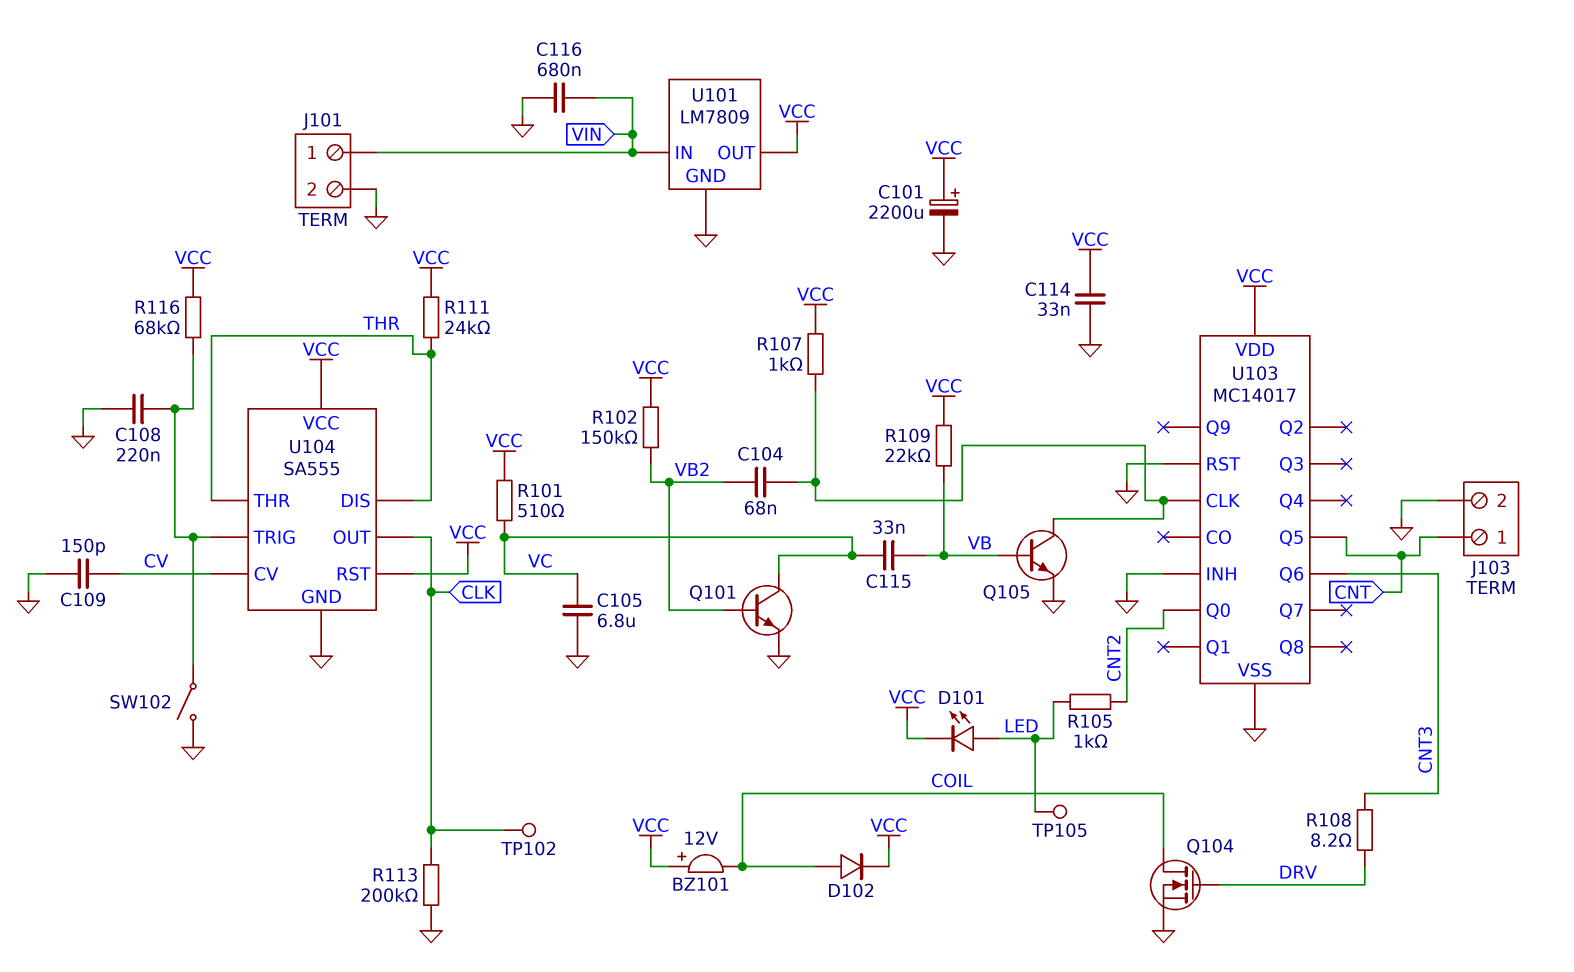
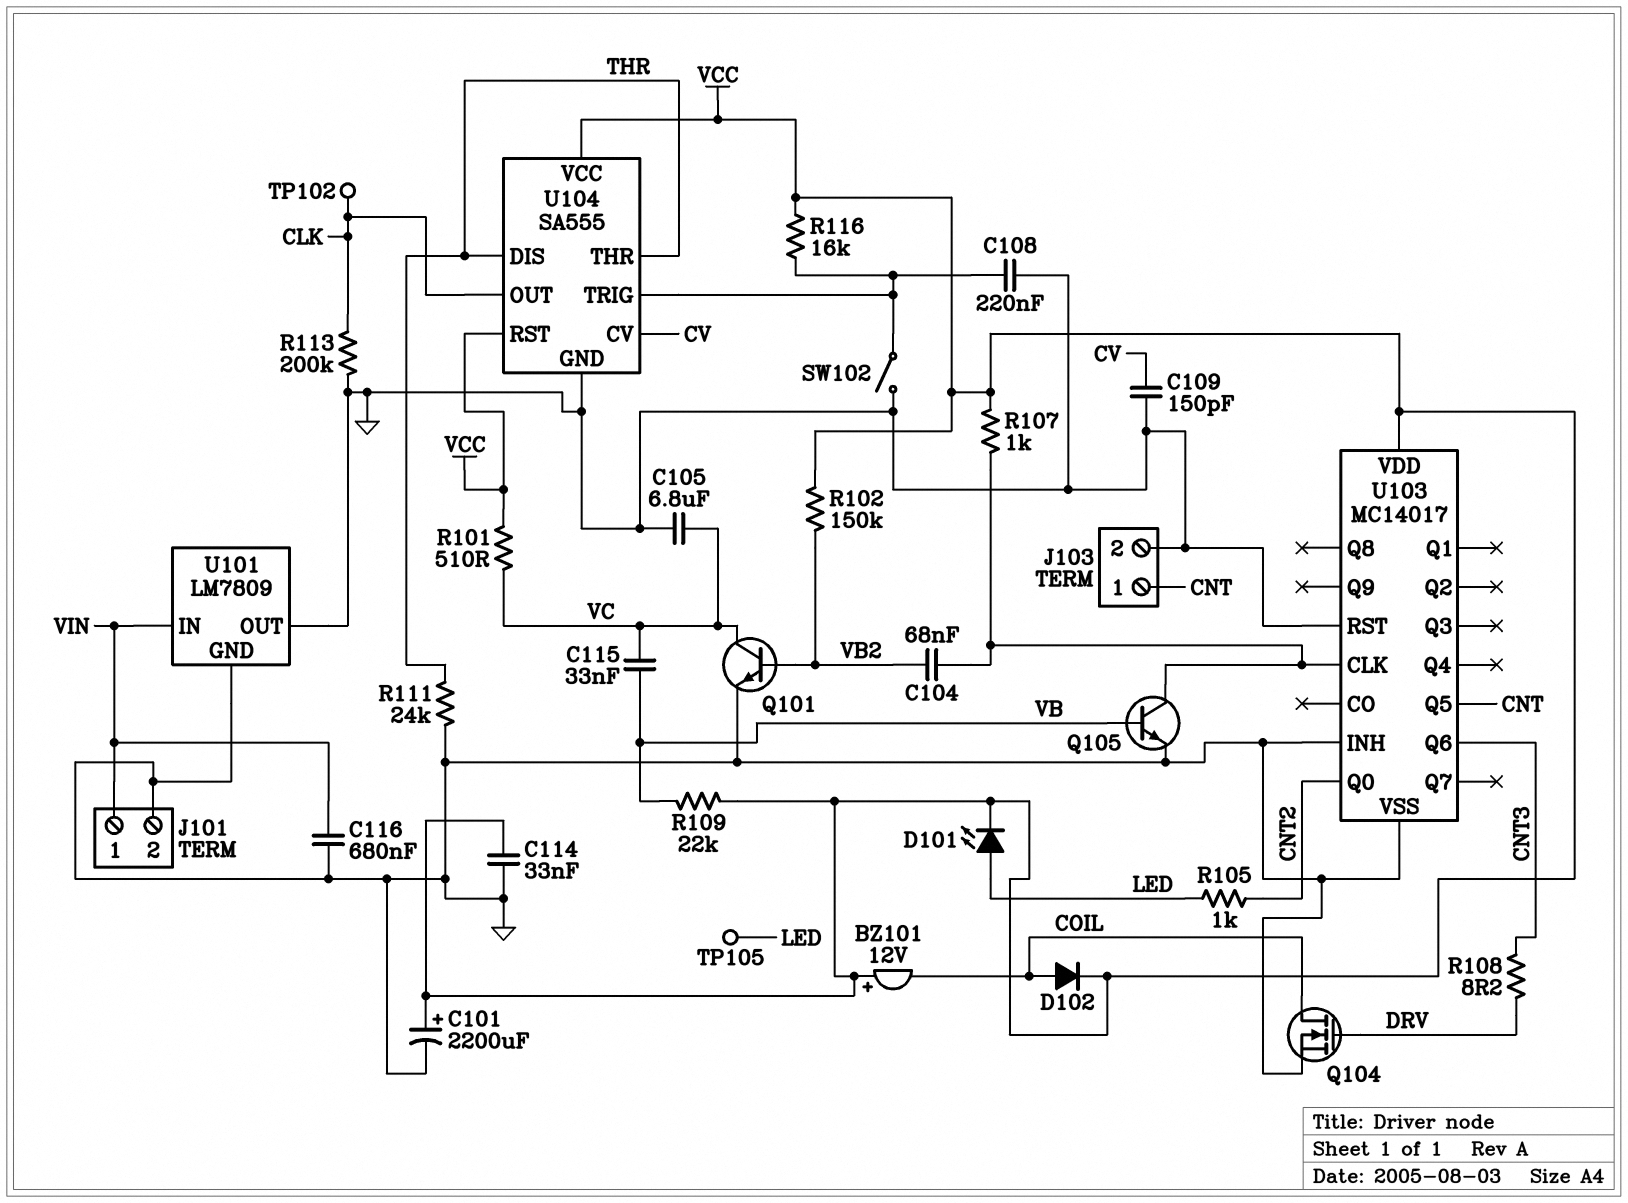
R111: 24k (THR, VCC) -> 24k (GND, THR)
R116: 68k (U104/TRIG, VCC) -> 16k (U104/TRIG, VCC)
U101 pin OUT: VCC -> GND

